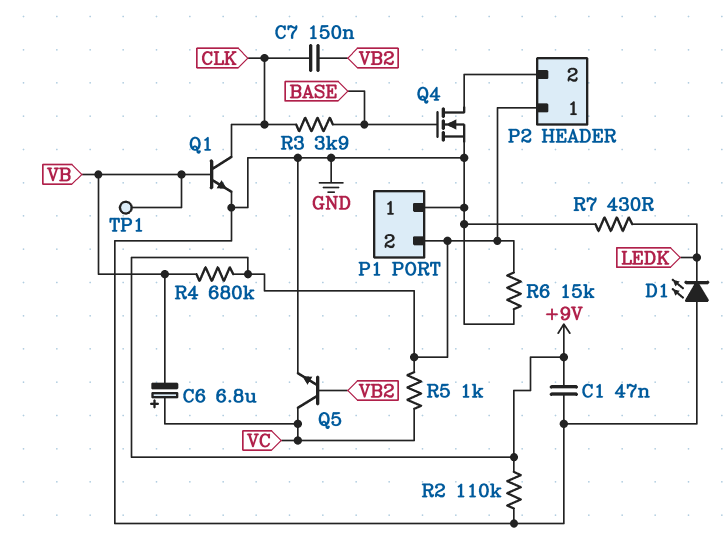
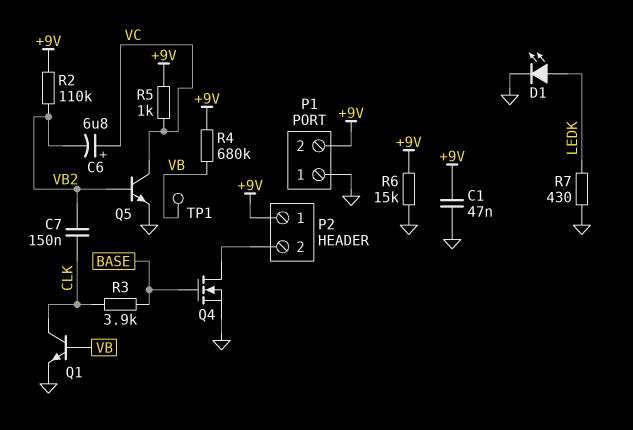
C6: 6.8uF (plus VC, minus VB) -> 6.8uF (plus VC, minus VB2)
D1: LED (A GND, K LEDK) -> LED (A LEDK, K GND)
R2: 110k (+9V, GND) -> 110k (+9V, VB2)

